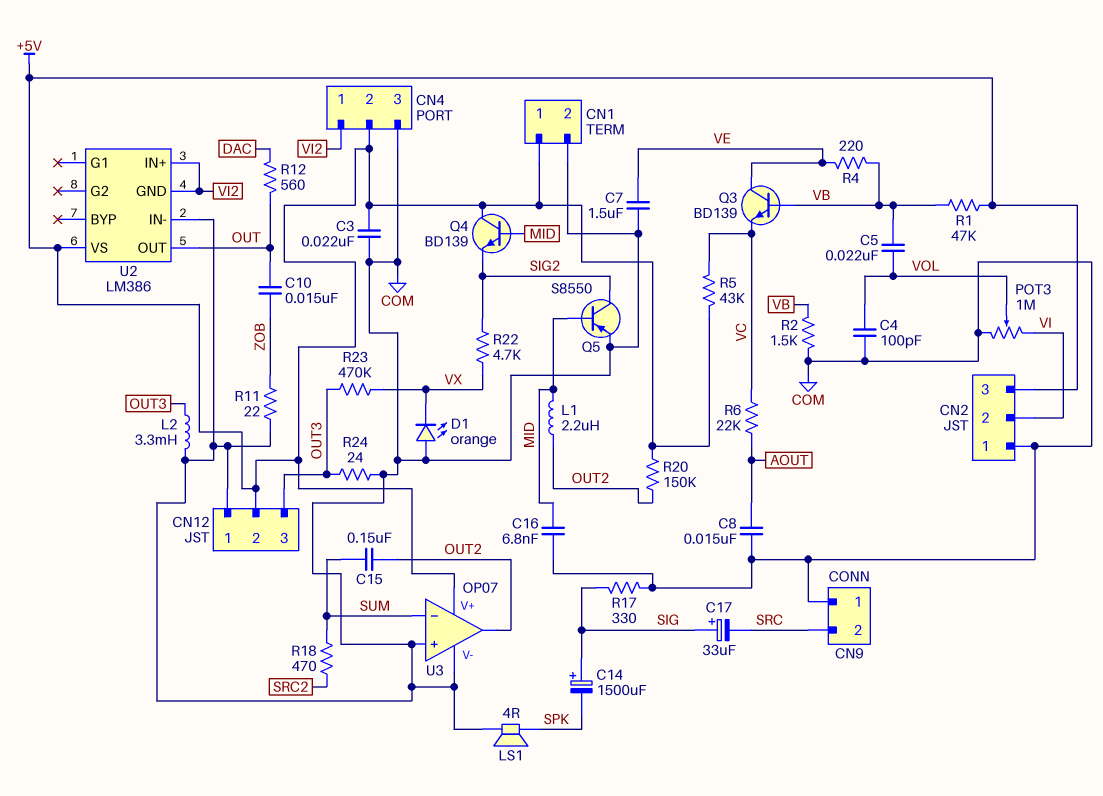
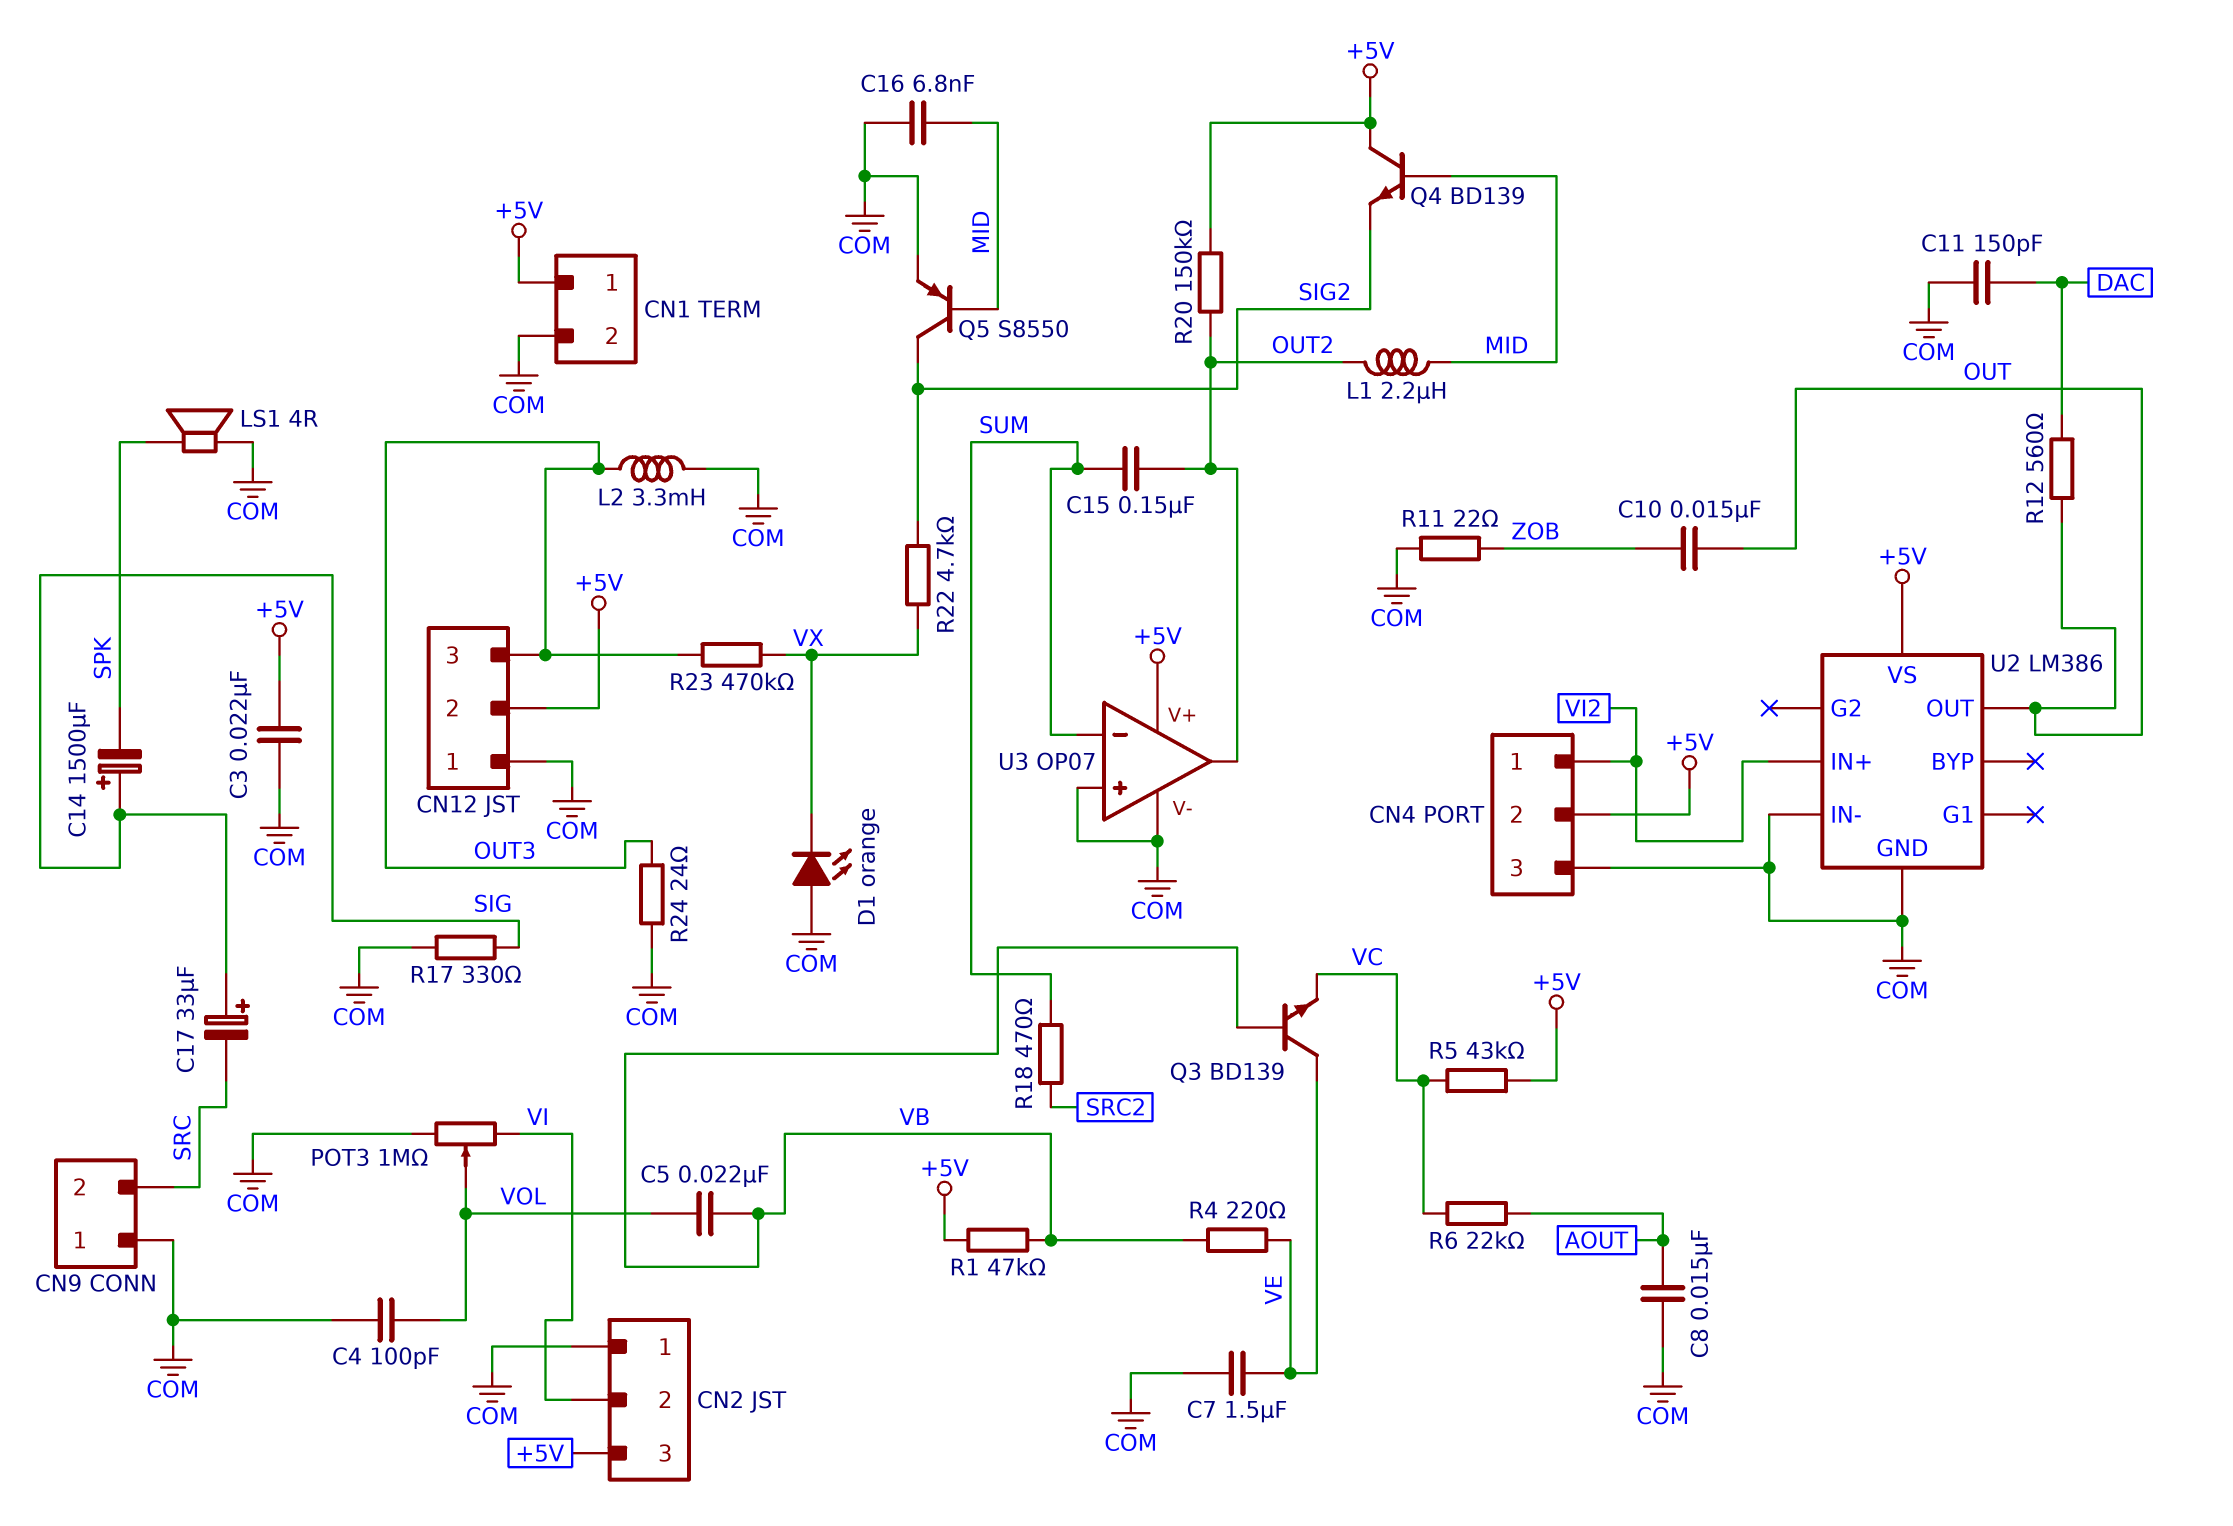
C11: none -> 150pF (COM, DAC)
R2: 1.5k (COM, VB) -> none
U2 pin GND: VI2 -> COM

